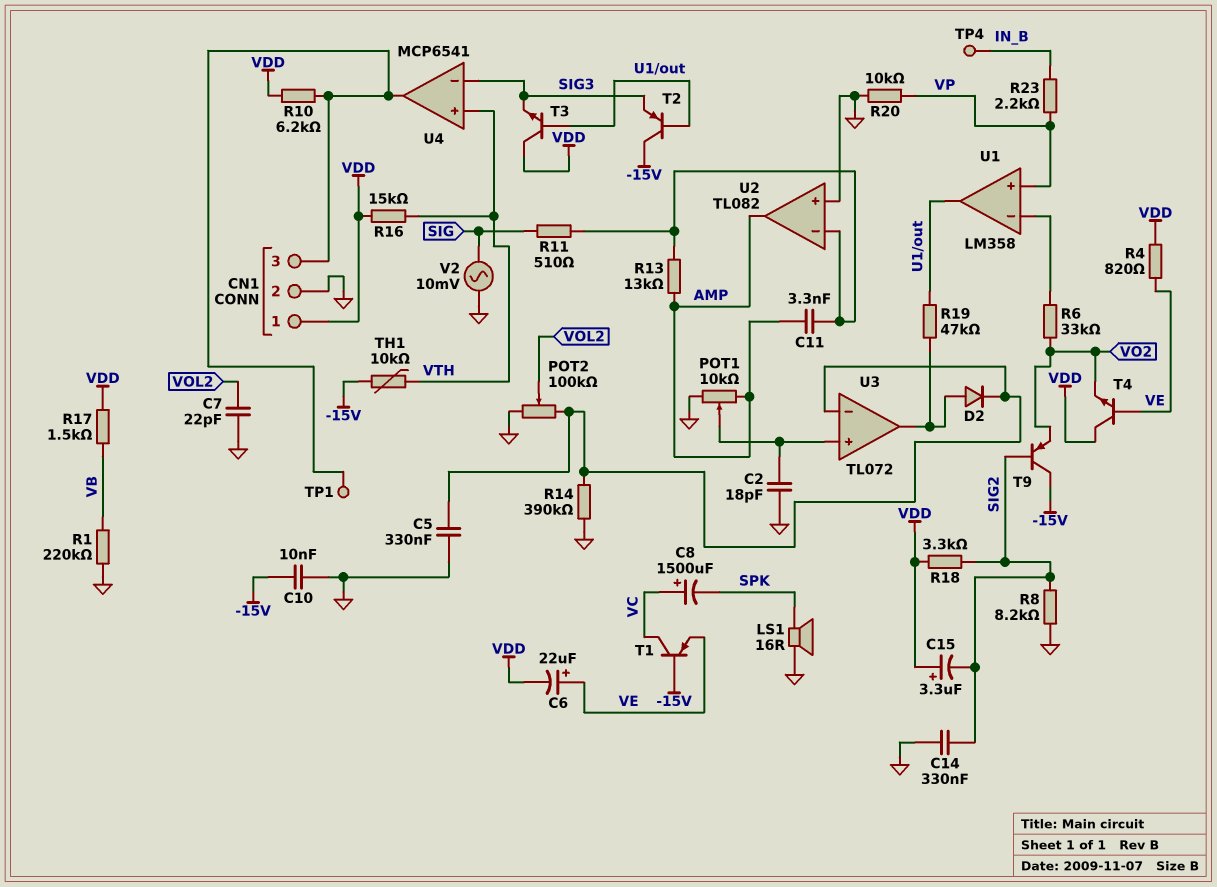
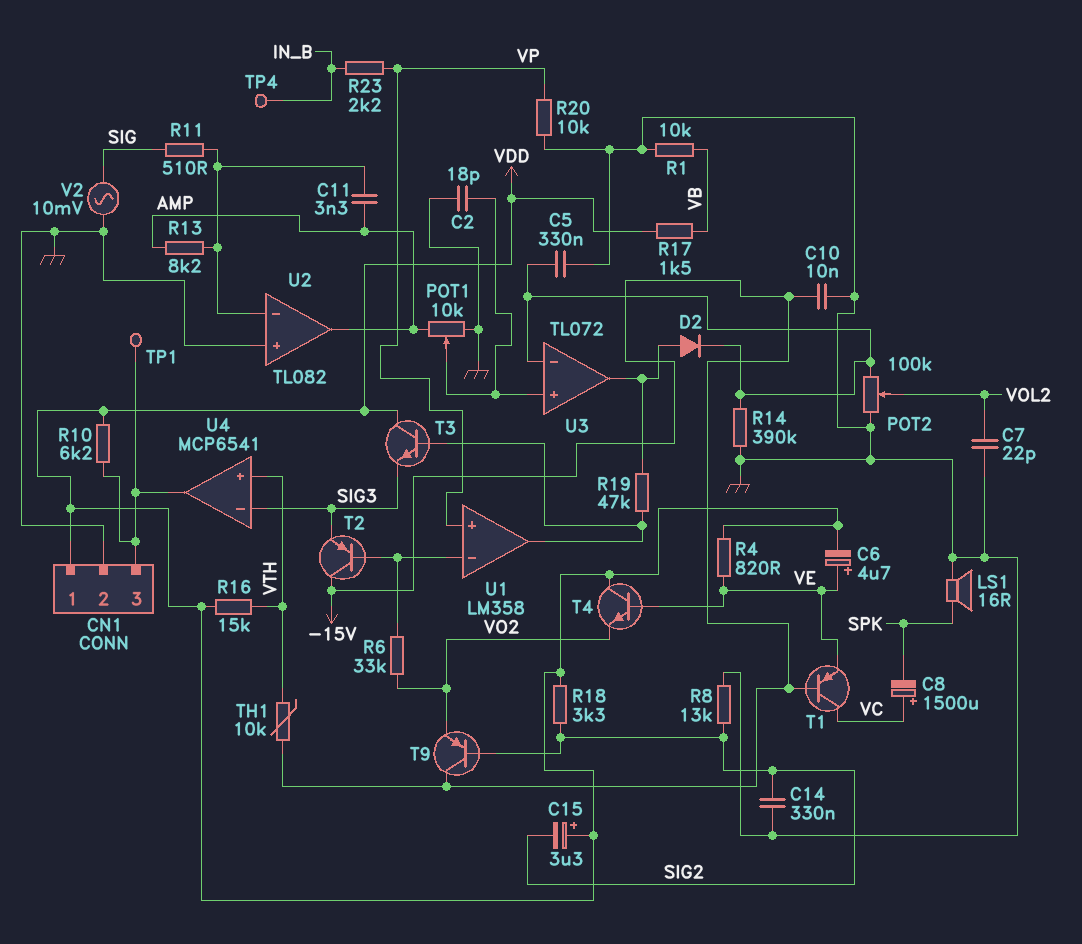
C6: 22uF (plus VE, minus VDD) -> 4.7uF (plus VE, minus VDD)
R1: 220k (GND, VB) -> 10k (GND, VB)
R8: 8.2k (GND, SIG2) -> 13k (GND, SIG2)
R13: 13k (AMP, U2/in-) -> 8.2k (AMP, U2/in-)
T2: PNP (B U1/out, C -15V, E SIG3) -> PNP (B U1/in-, C -15V, E SIG3)

